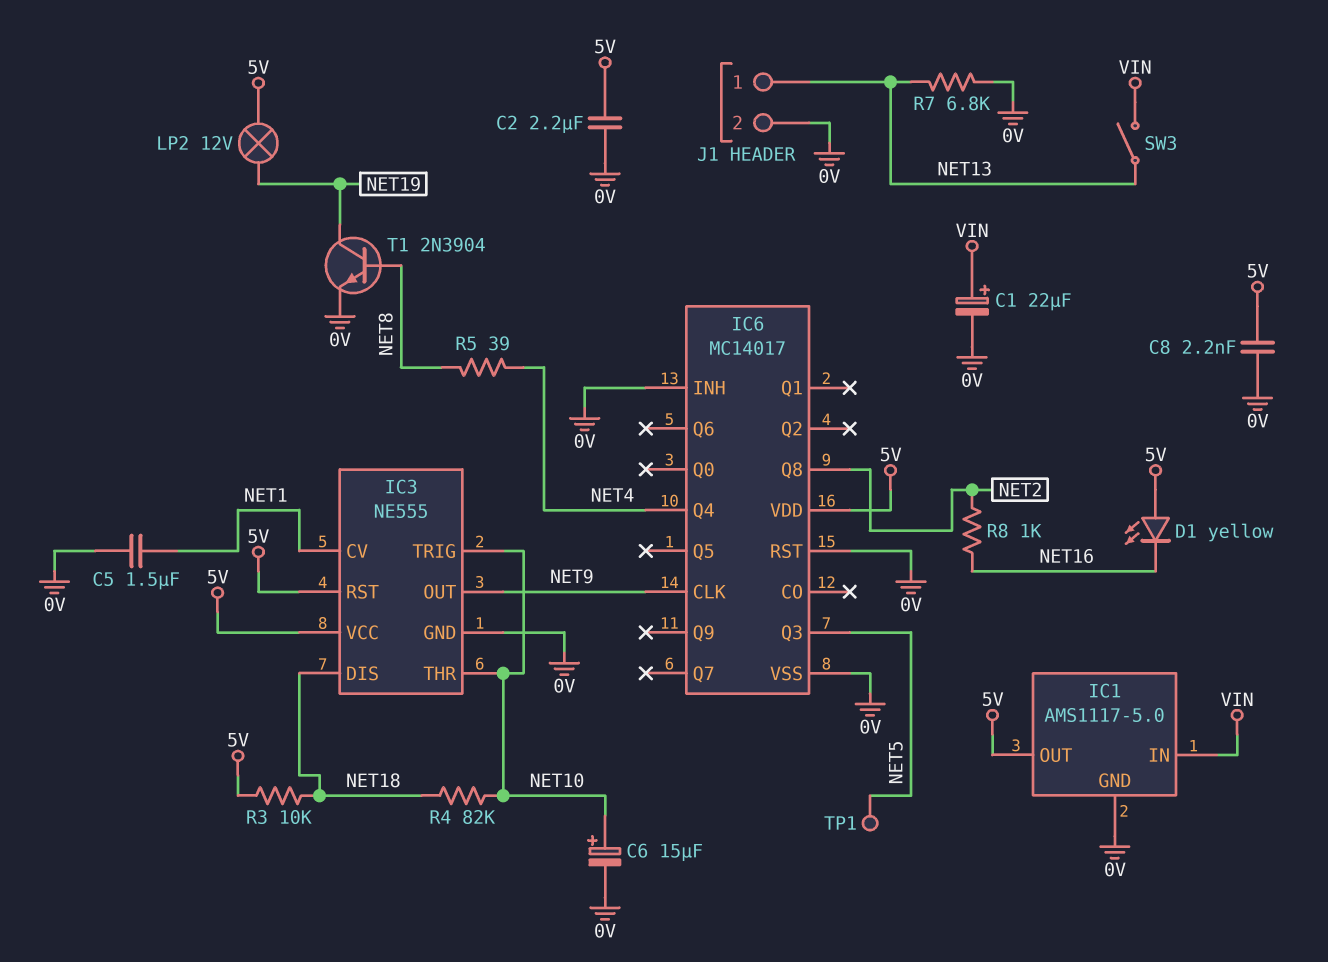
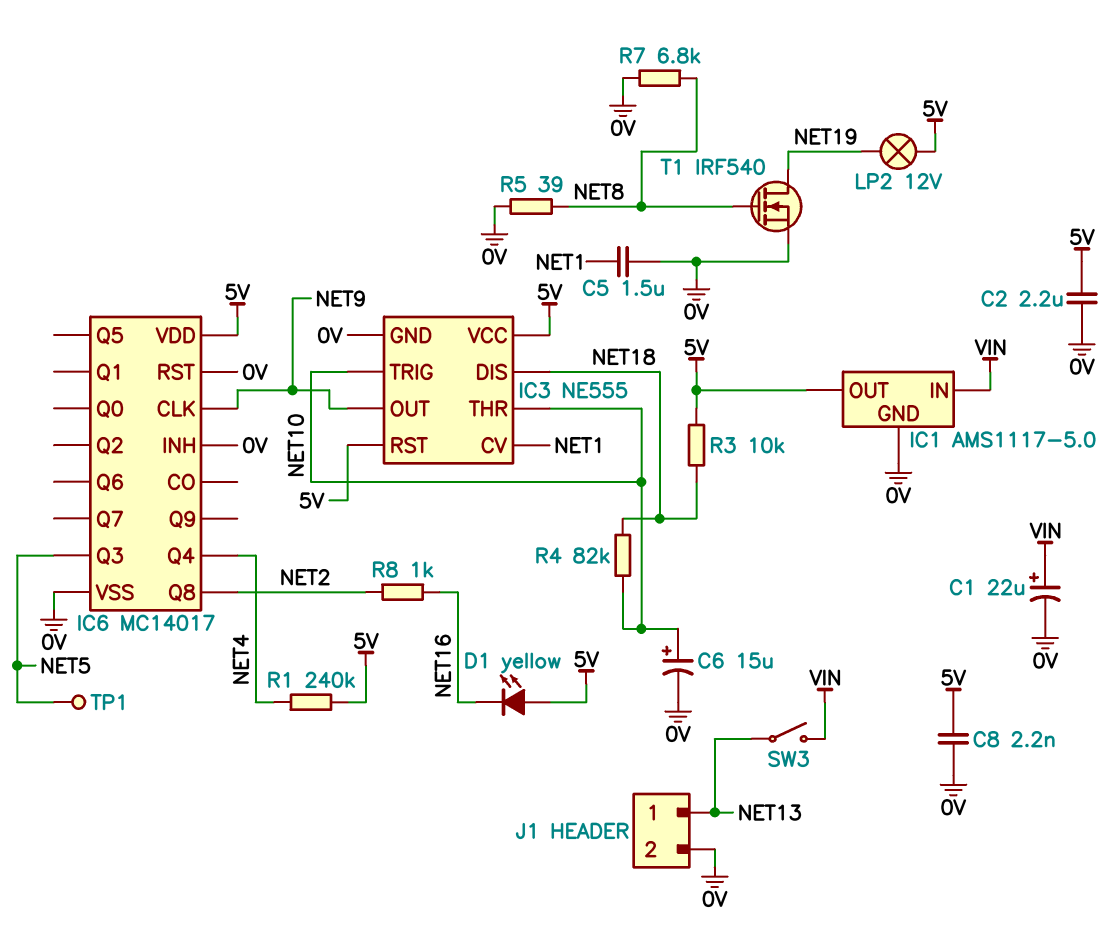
R1: none -> 240k (5V, NET4)
R5: 39 (NET4, NET8) -> 39 (0V, NET8)
R7: 6.8k (0V, NET13) -> 6.8k (0V, NET8)
T1: NPN 2N3904 (B NET8, C NET19, E 0V) -> NMOS IRF540 (G NET8, D NET19, S 0V)

